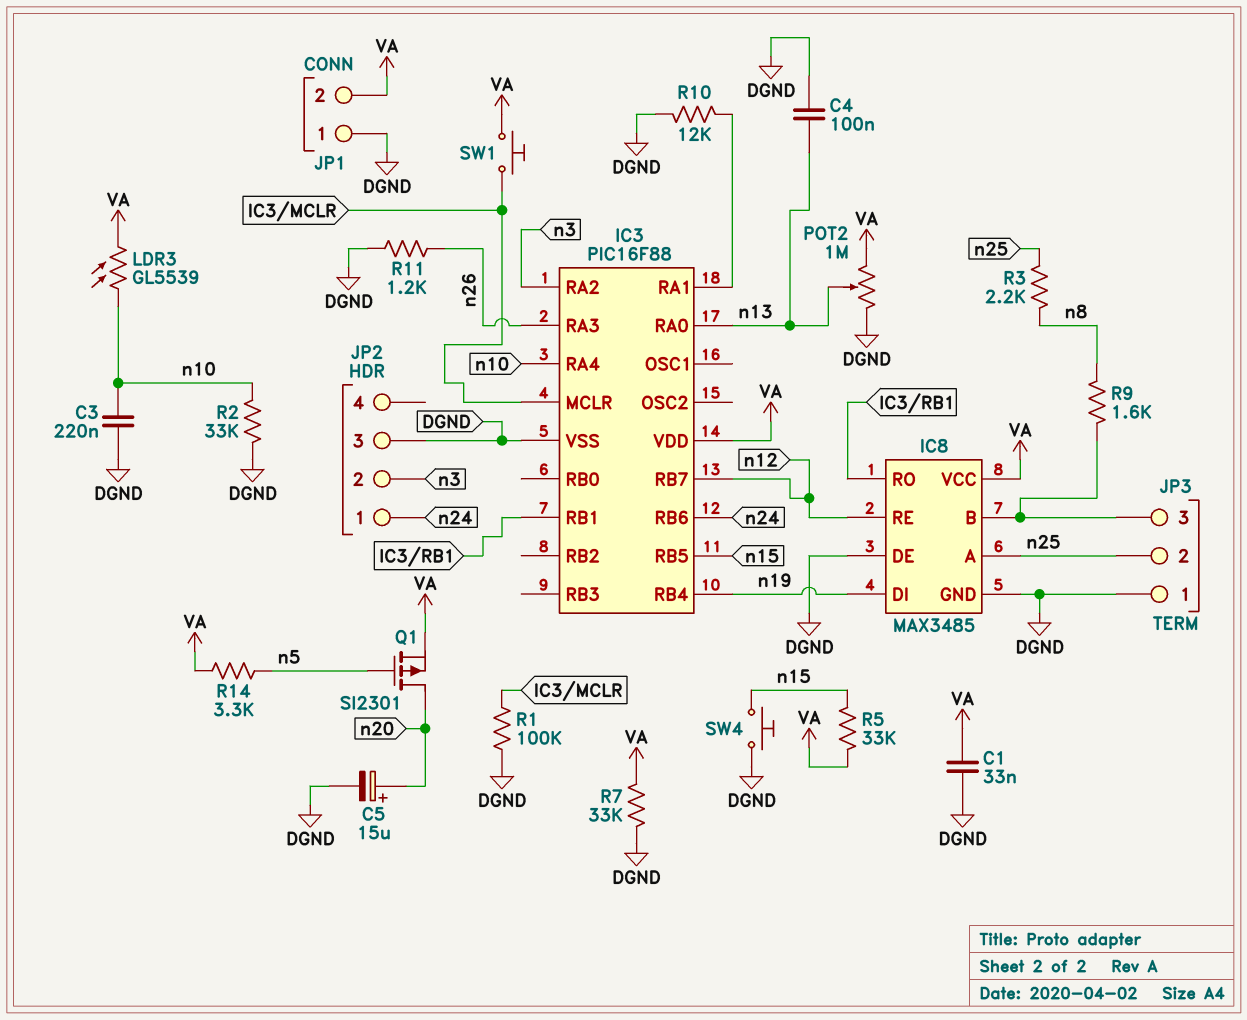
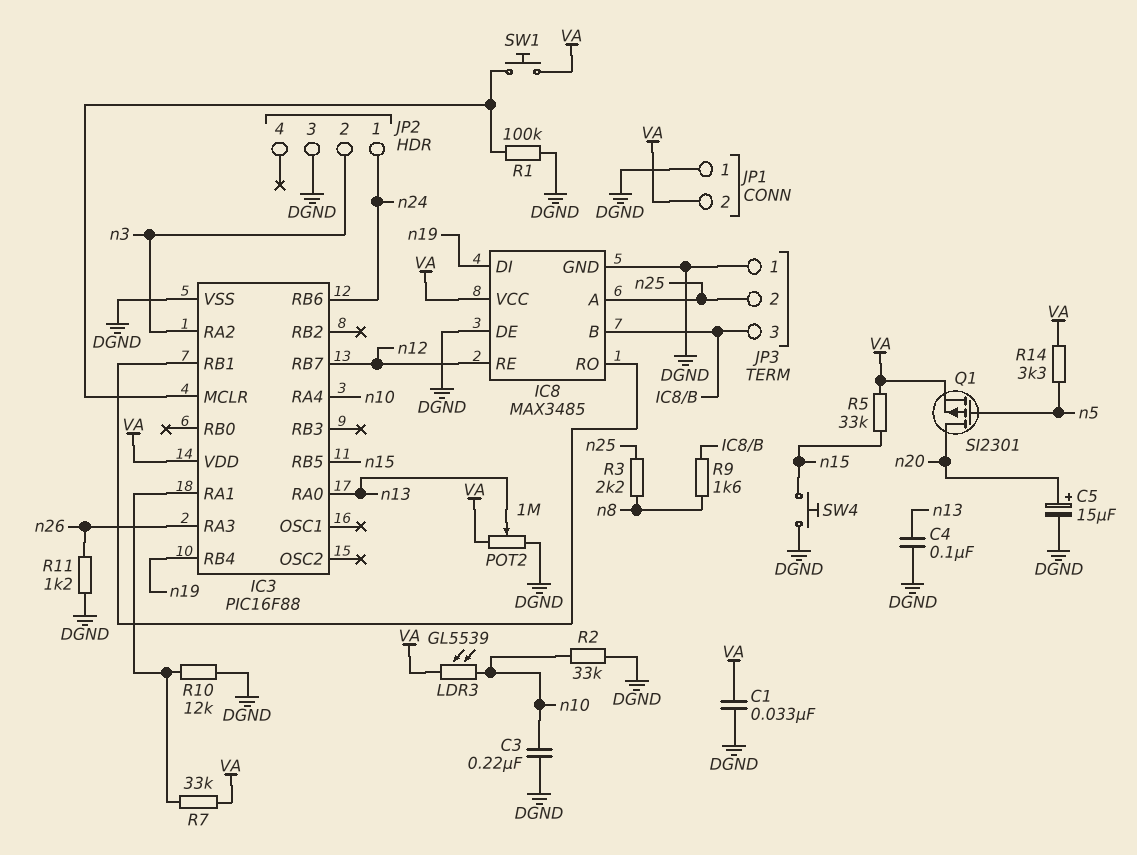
R7: 33k (DGND, VA) -> 33k (IC3/RA1, VA)

